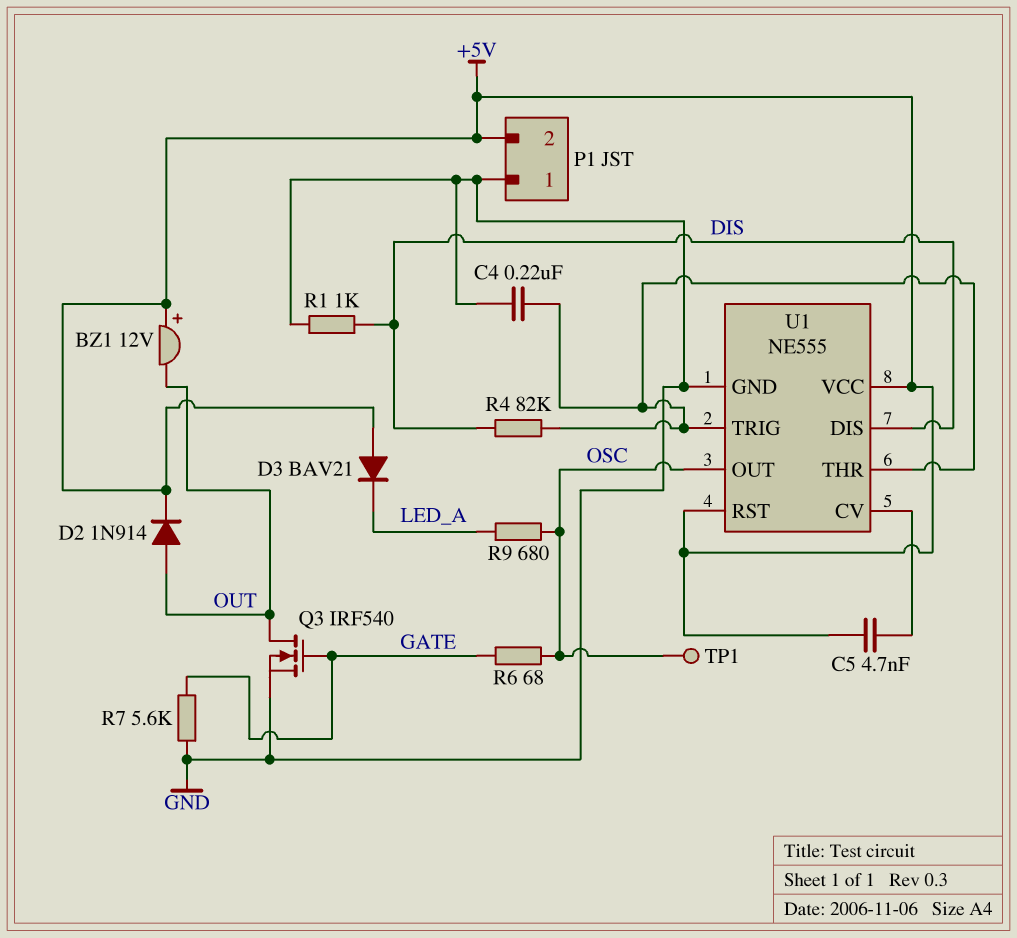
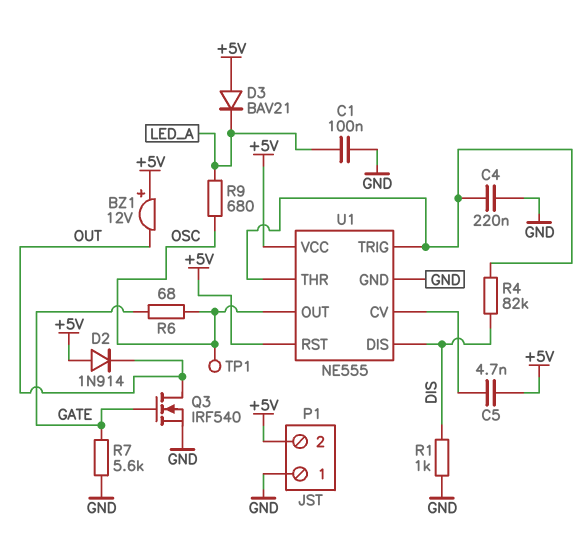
C1: none -> 100nF (GND, LED_A)
D2: diode 1N914 (A OUT, K +5V) -> diode 1N914 (A +5V, K OUT)

